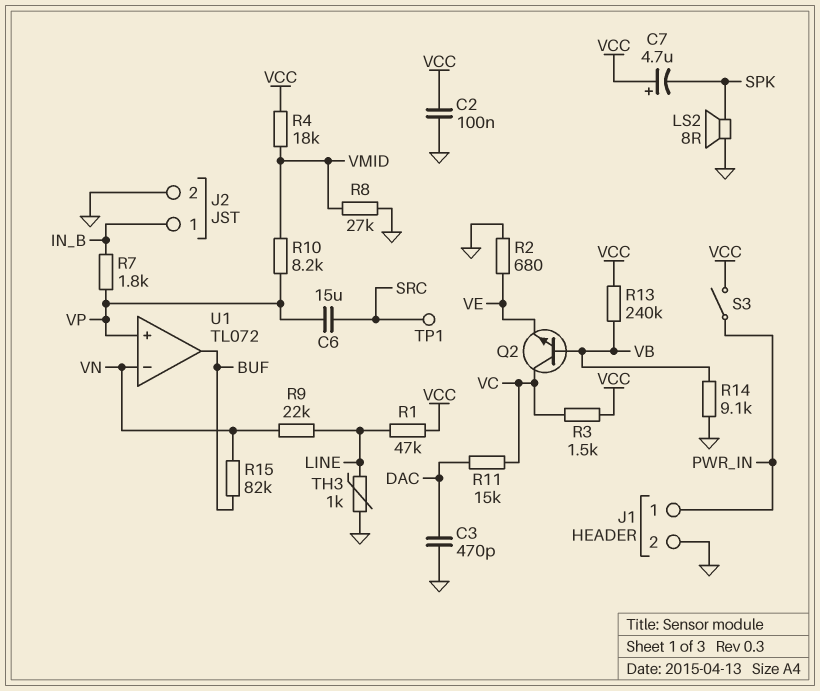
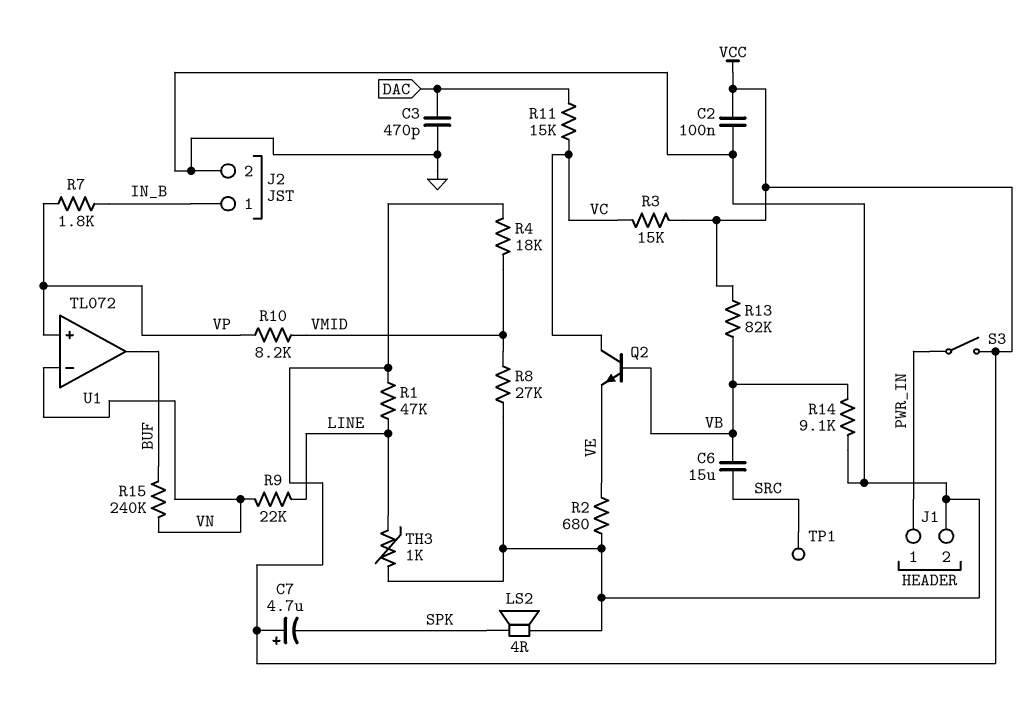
C6: 15uF (SRC, VP) -> 15uF (SRC, VB)
LS2: speaker 8R (GND, SPK) -> speaker 4R (GND, SPK)
R3: 1.5k (VC, VCC) -> 15k (VC, VCC)
R13: 240k (VB, VCC) -> 82k (VB, VCC)
R15: 82k (BUF, VN) -> 240k (BUF, VN)

